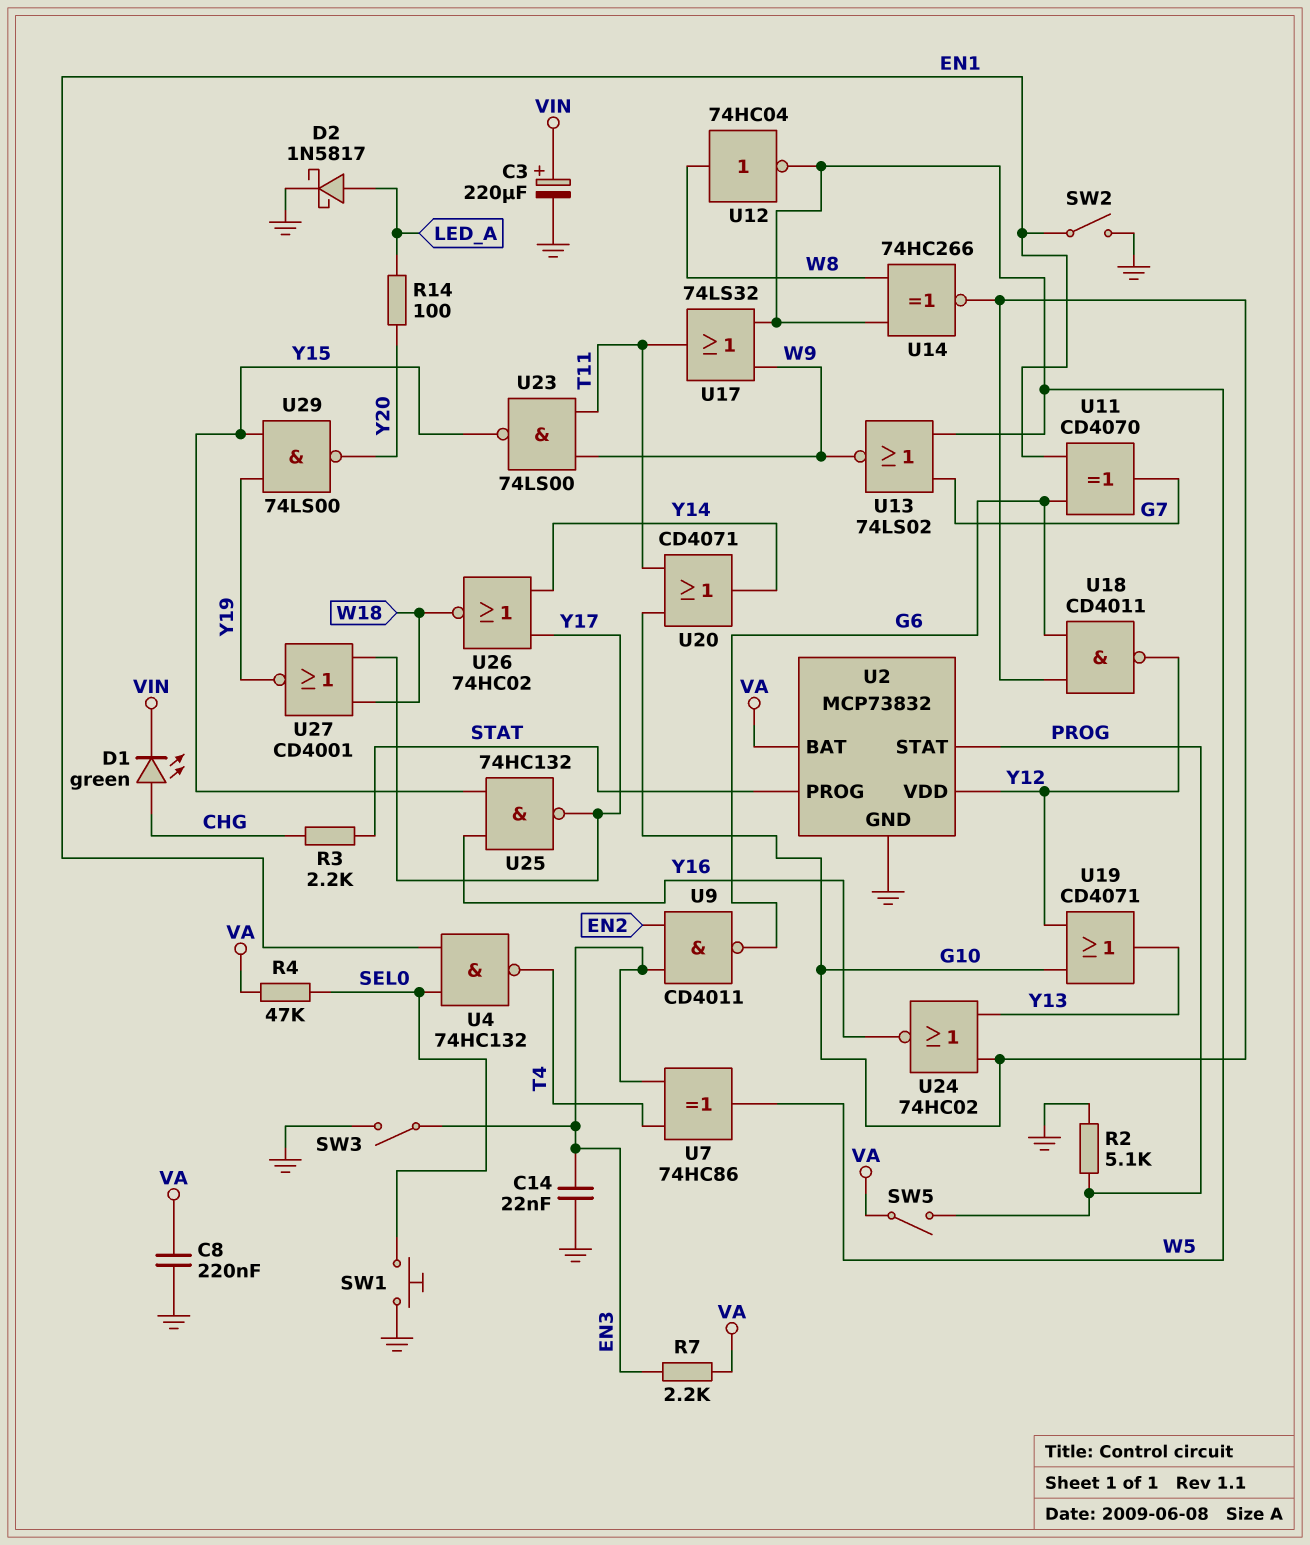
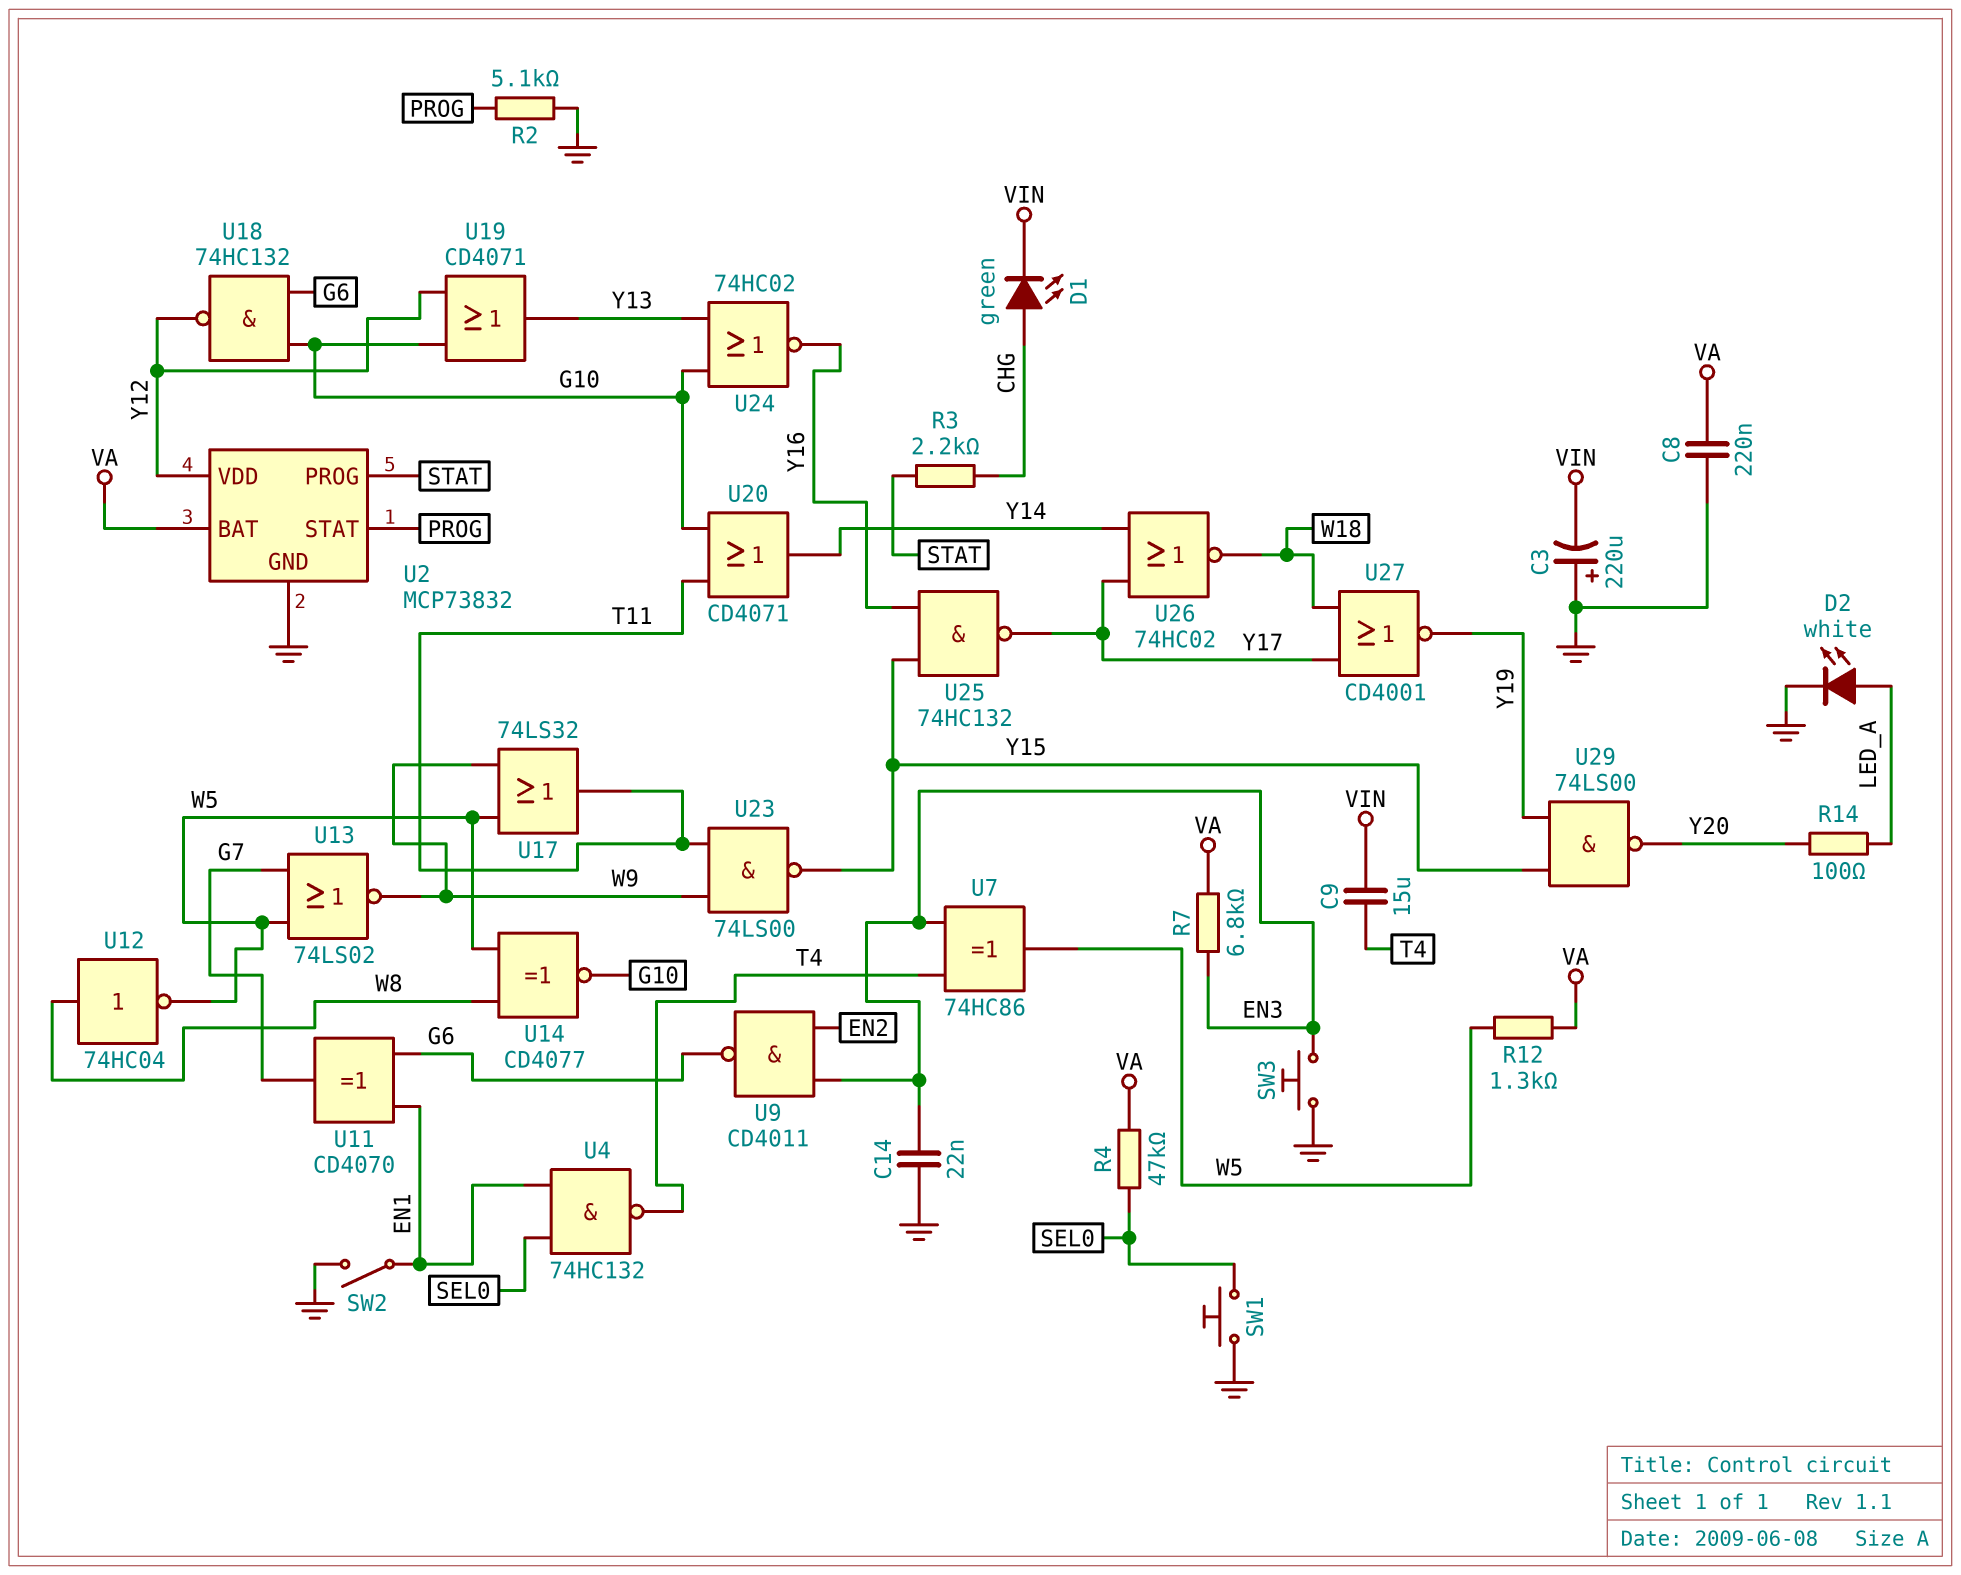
C3: 220uF (plus VIN, minus GND) -> 220uF (plus GND, minus VIN)
C9: none -> 15uF (T4, VIN)
D2: schottky 1N5817 (A LED_A, K GND) -> LED white (A LED_A, K GND)
R7: 2.2k (EN3, VA) -> 6.8k (EN3, VA)
R12: none -> 1.3k (VA, W5)
SW3: switch (EN3, GND) -> button (EN3, GND)
SW5: switch (PROG, VA) -> none
U14: XNOR 74HC266 (in W5, in W8, out G10) -> XNOR CD4077 (in W5, in W8, out G10)
U18: NAND CD4011 (in G6, in G10, out Y12) -> NAND 74HC132 (in G6, in G10, out Y12)

